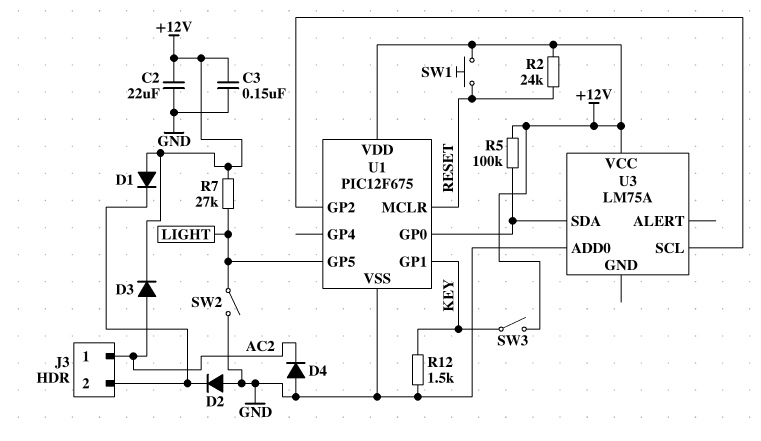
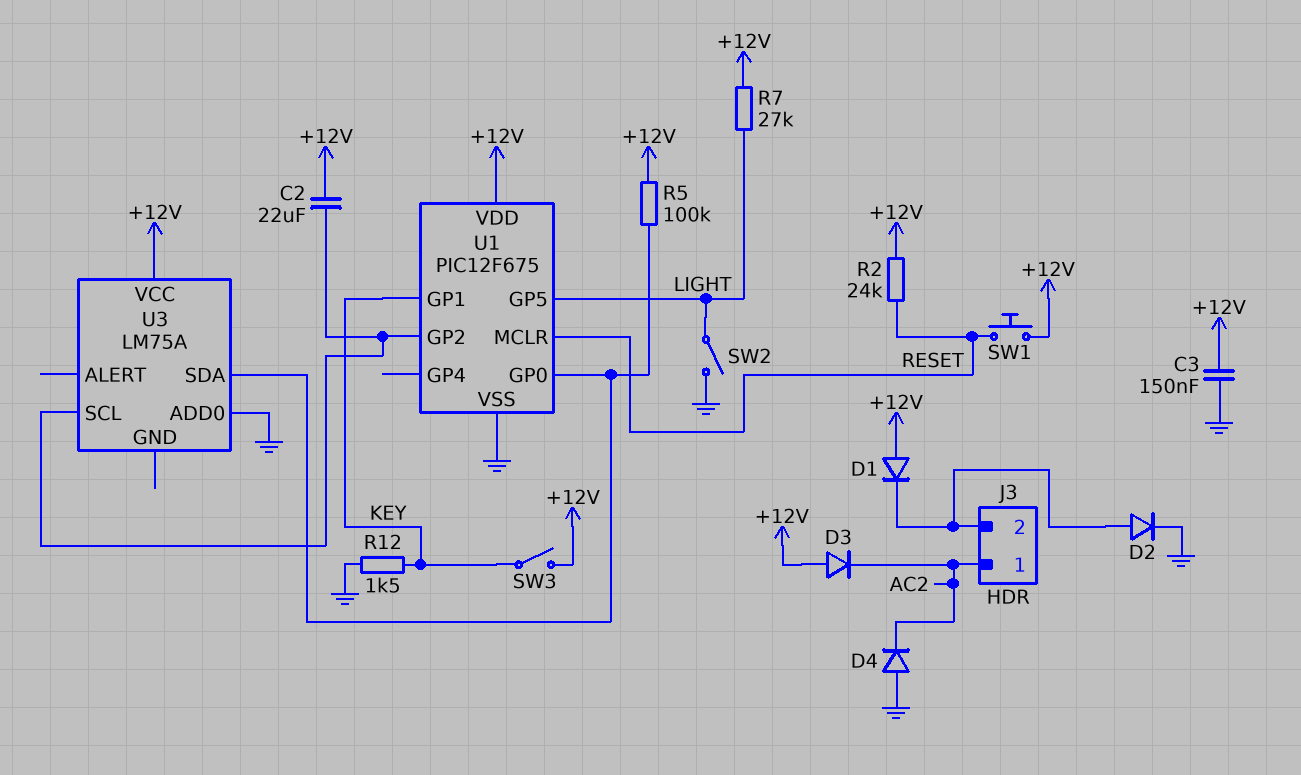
C2: 22uF (+12V, GND) -> 22uF (+12V, U1/GP2)
D2: diode (A GND, K J3/2) -> diode (A J3/2, K GND)
D3: diode (A AC2, K +12V) -> diode (A +12V, K AC2)

